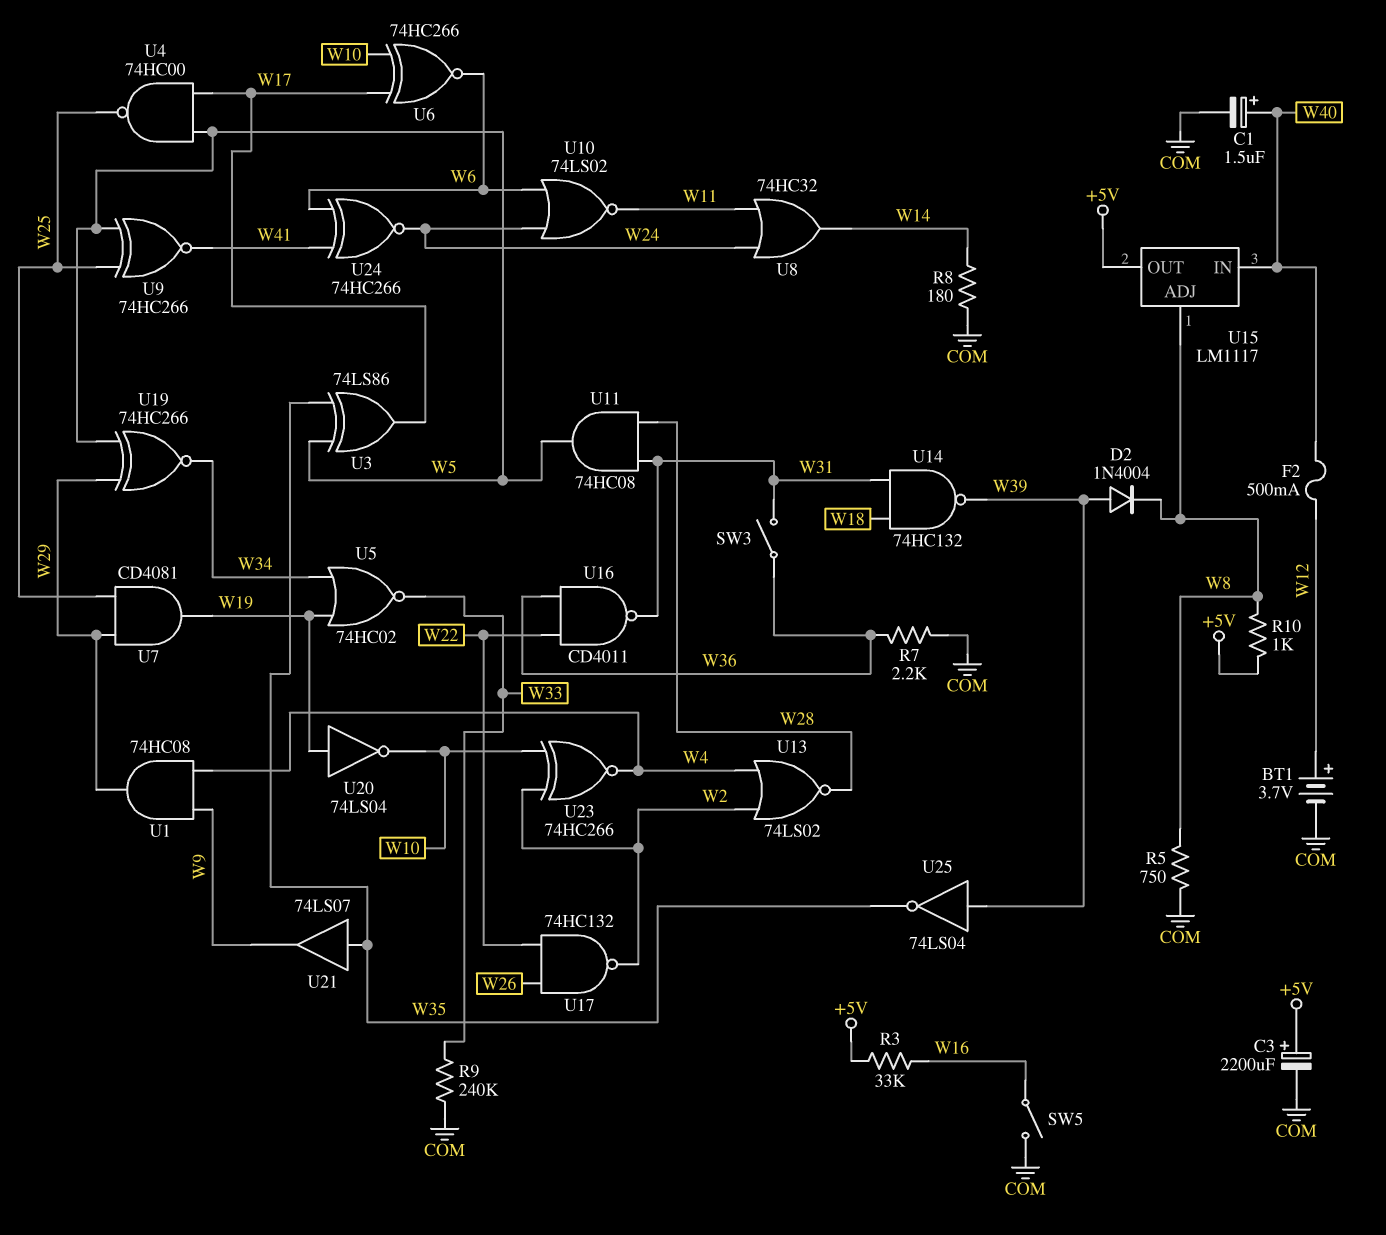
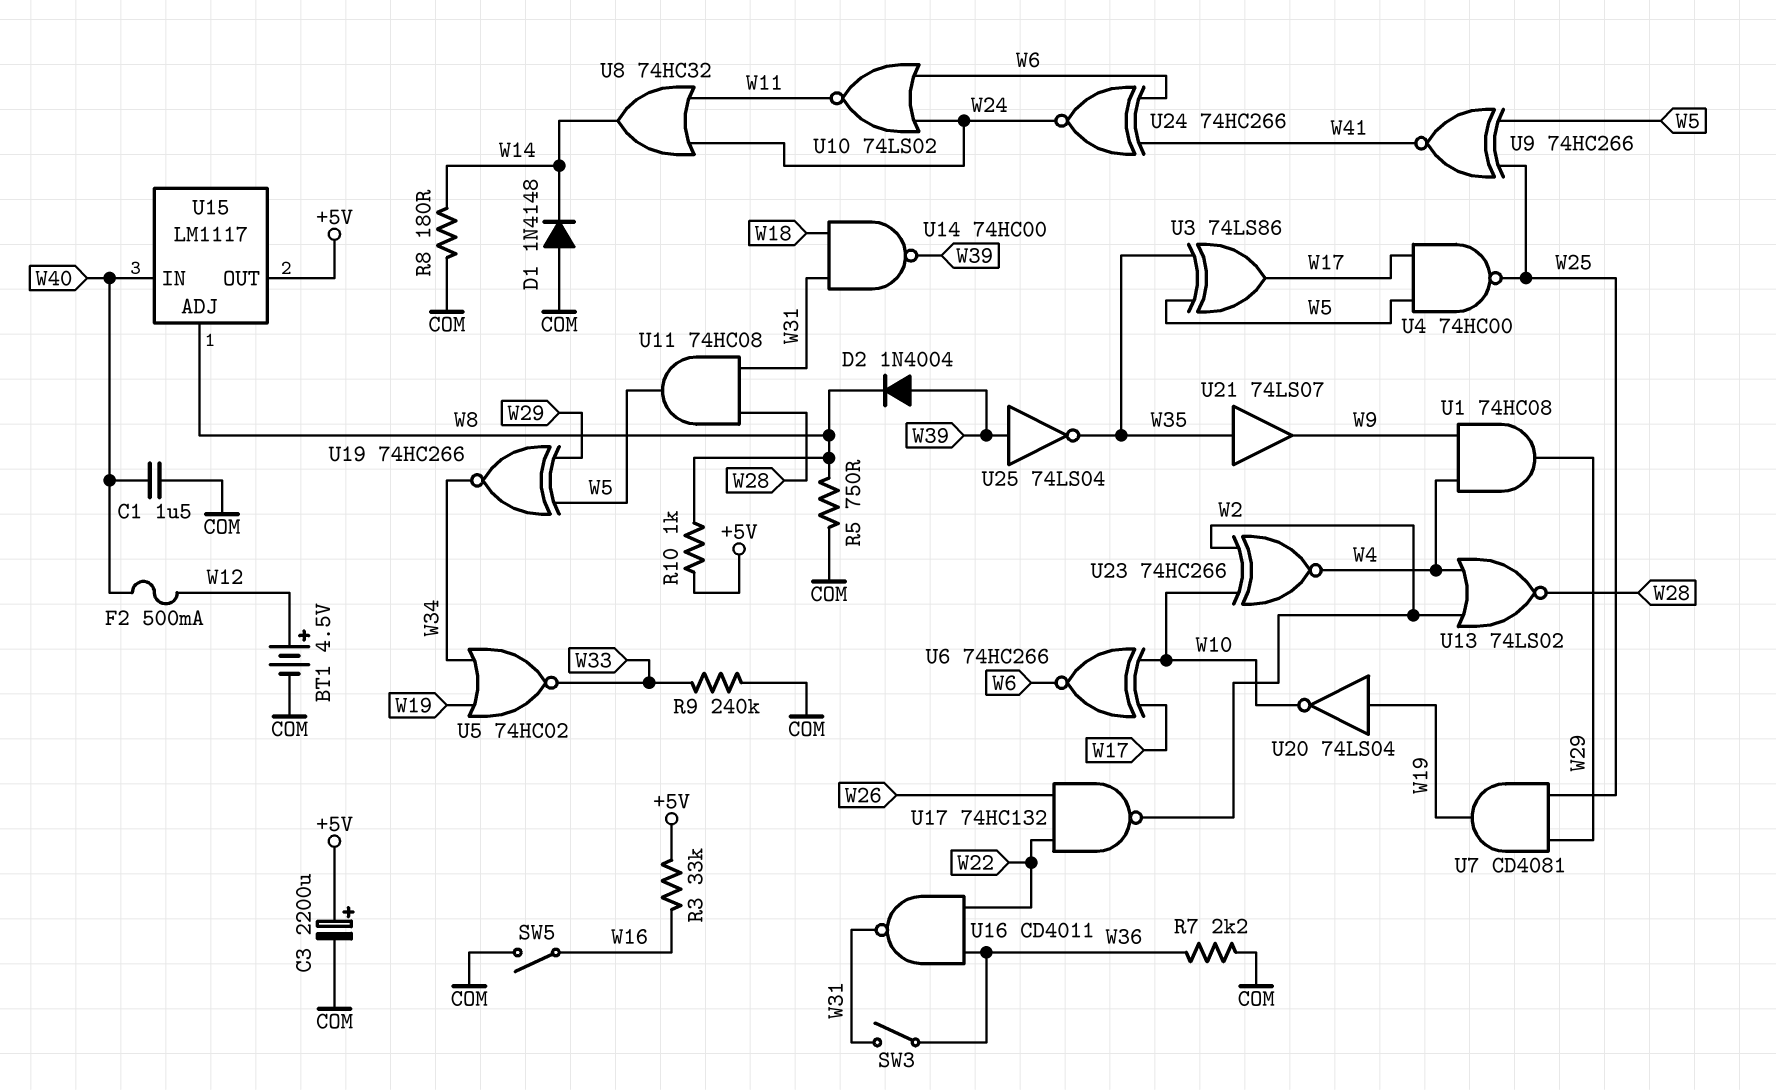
BT1: 3.7V (plus W12, minus COM) -> 4.5V (plus W12, minus COM)
C1: 1.5uF (plus W40, minus COM) -> 1.5uF (COM, W40)
D1: none -> diode 1N4148 (A COM, K W14)
U14: NAND 74HC132 (in W18, in W31, out W39) -> NAND 74HC00 (in W18, in W31, out W39)

